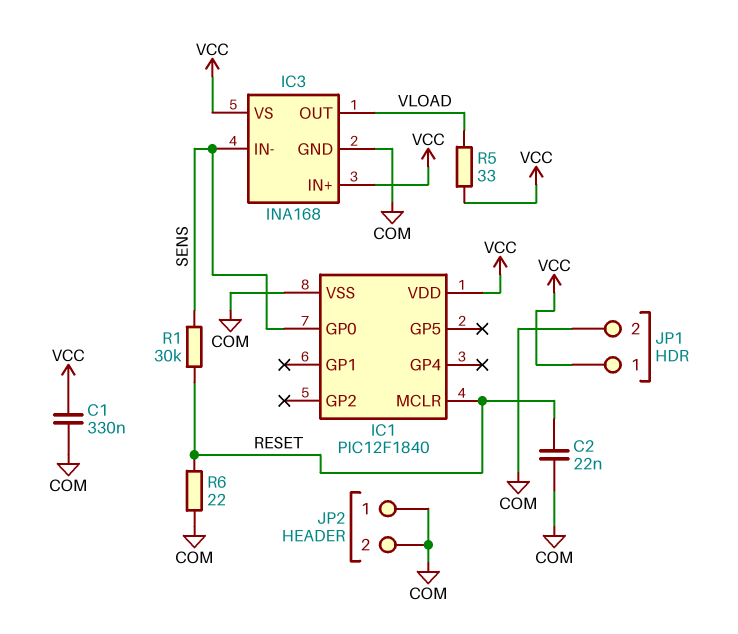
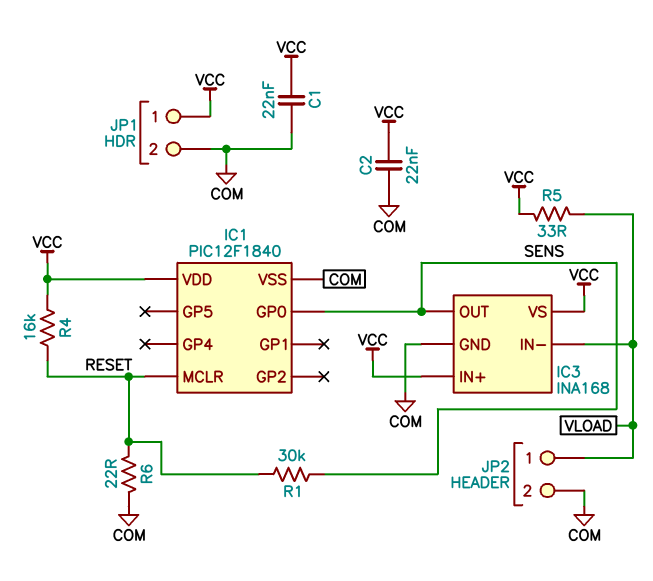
C1: 330nF (COM, VCC) -> 22nF (COM, VCC)
C2: 22nF (COM, RESET) -> 22nF (COM, VCC)
IC3 pin IN-: SENS -> VLOAD
IC3 pin OUT: VLOAD -> SENS
JP2 pin 1: COM -> VLOAD
R4: none -> 16k (RESET, VCC)

